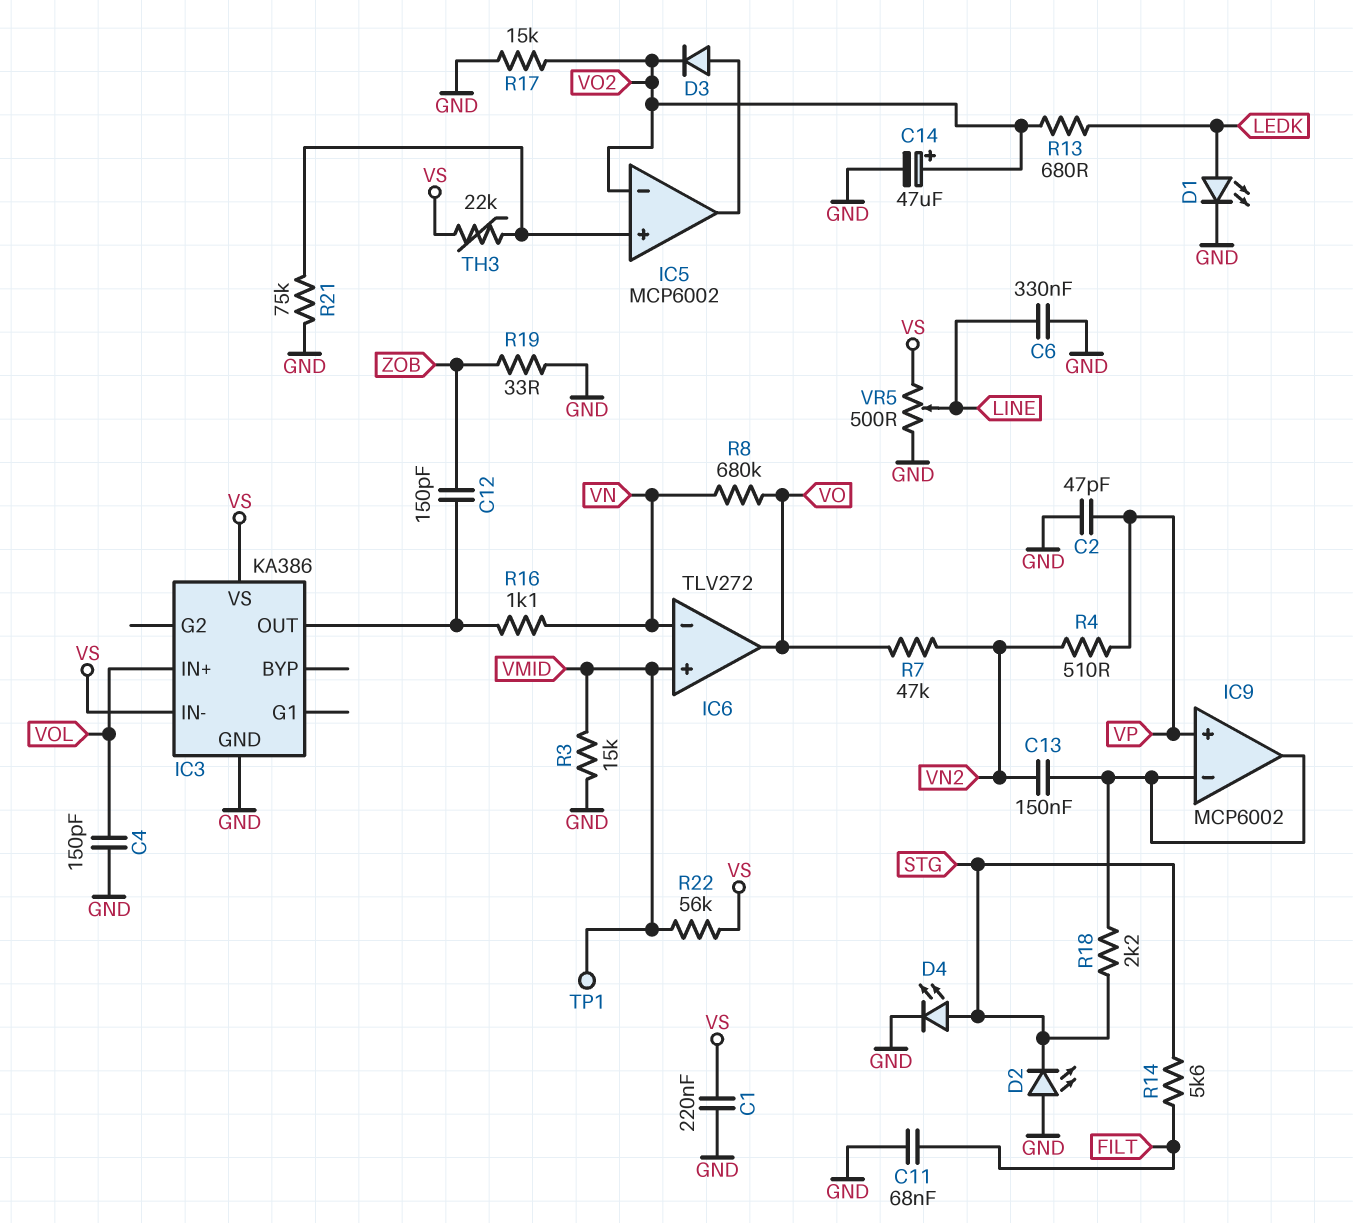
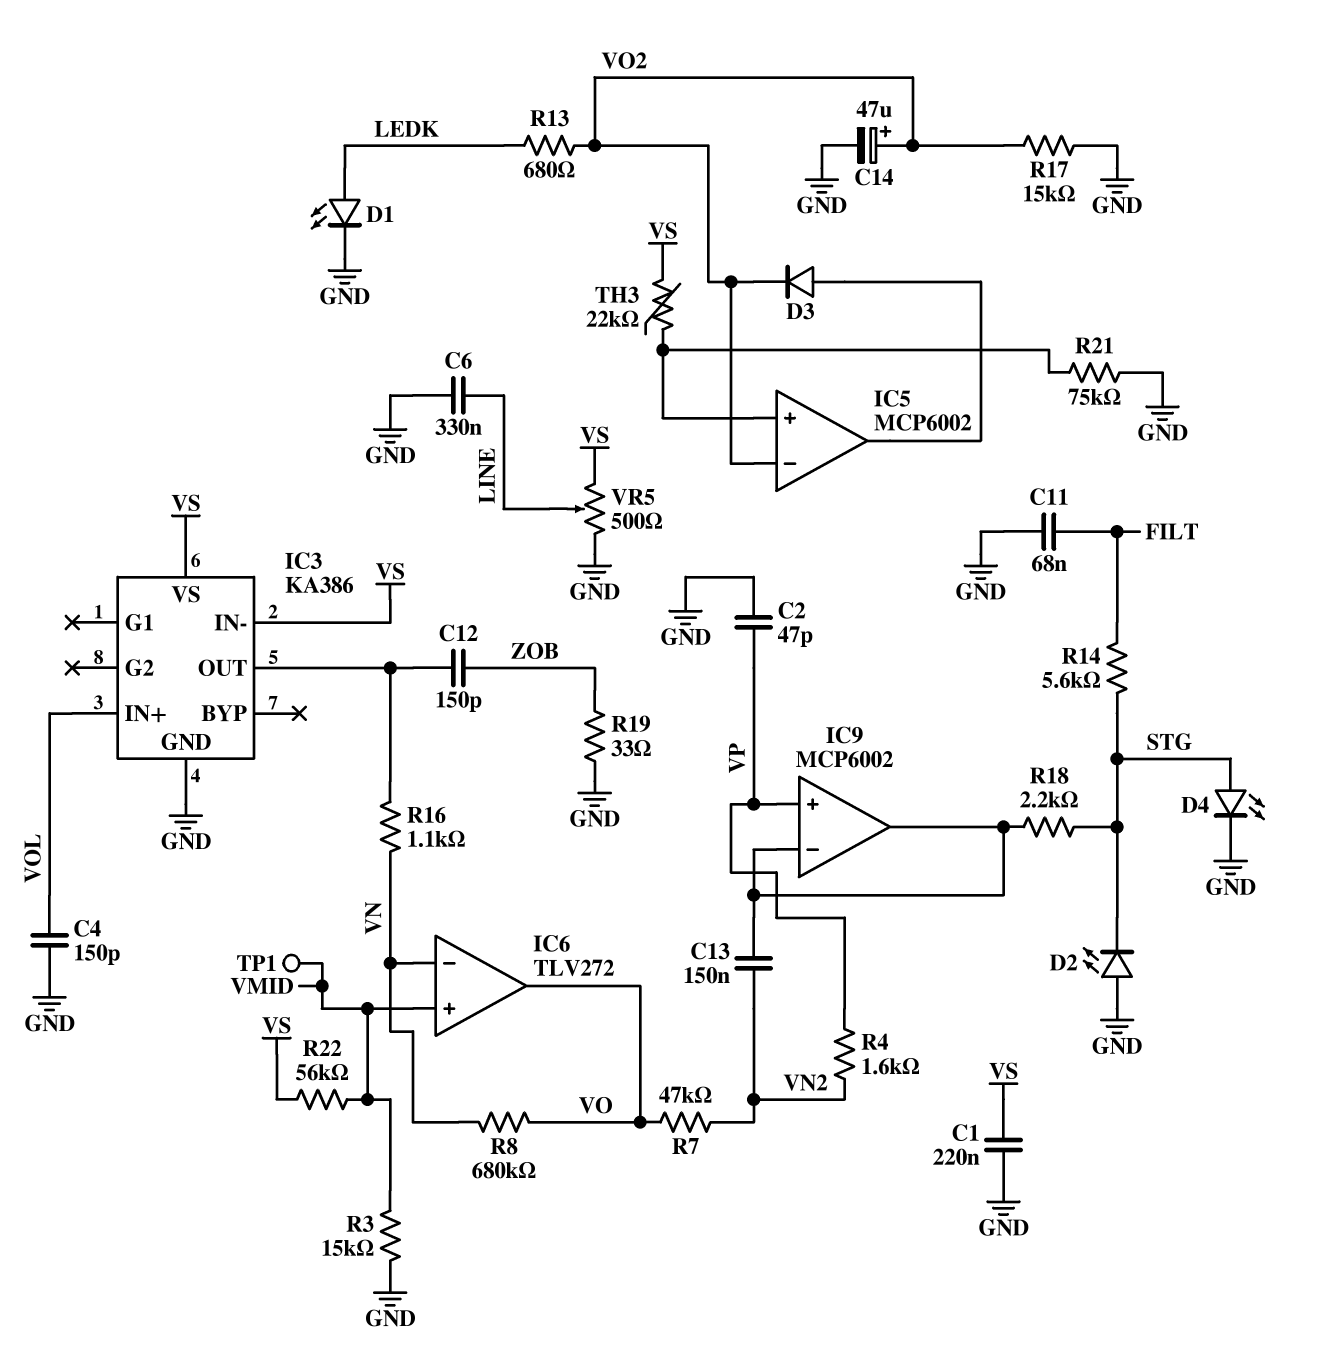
R4: 510 (VN2, VP) -> 1.6k (VN2, VP)

